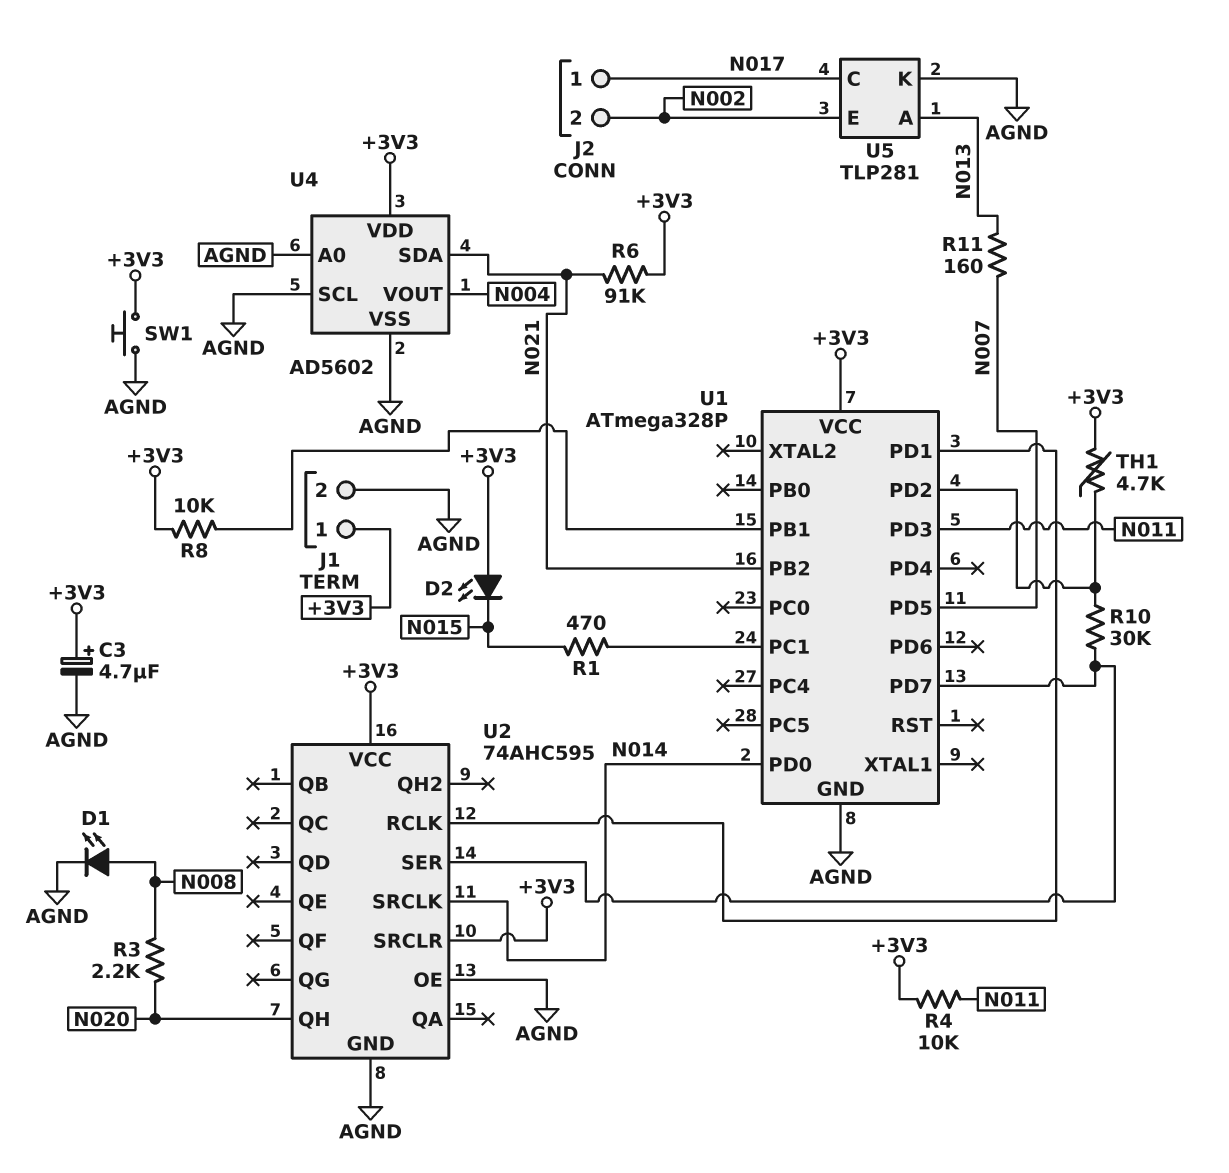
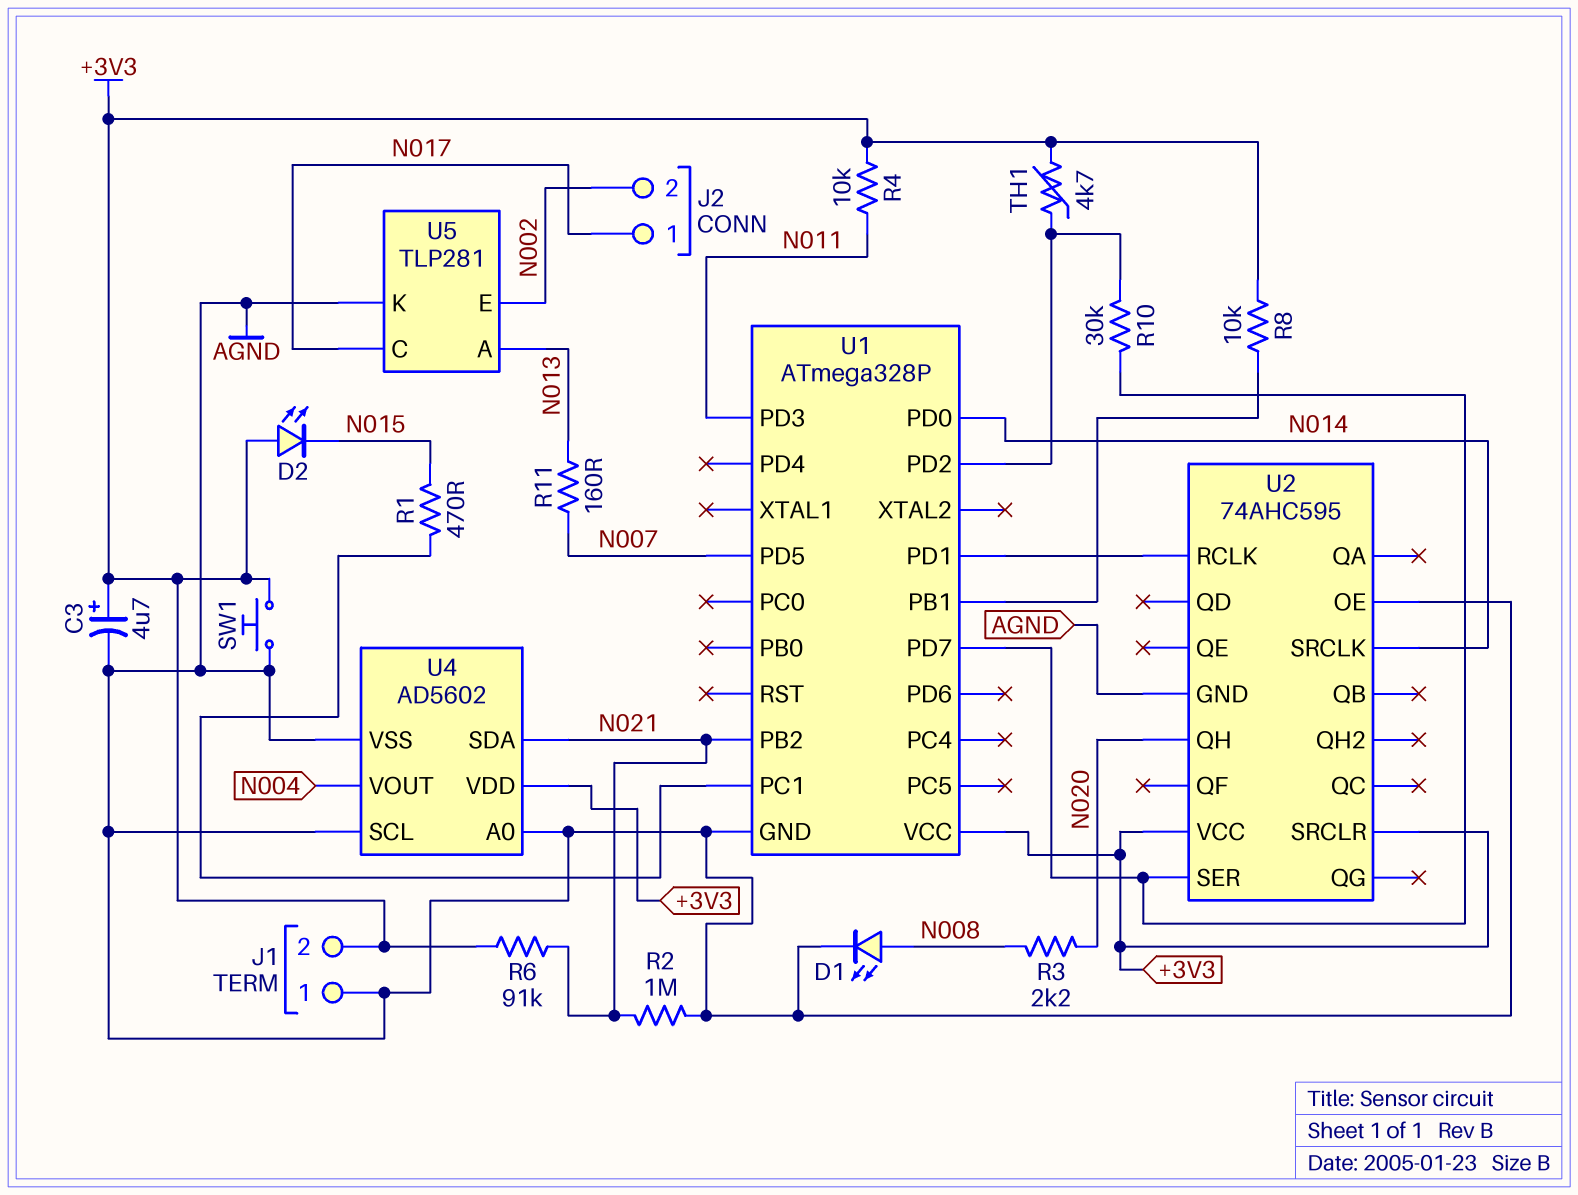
J1 pin 1: +3V3 -> AGND
J1 pin 2: AGND -> +3V3
R2: none -> 1M (AGND, N021)

